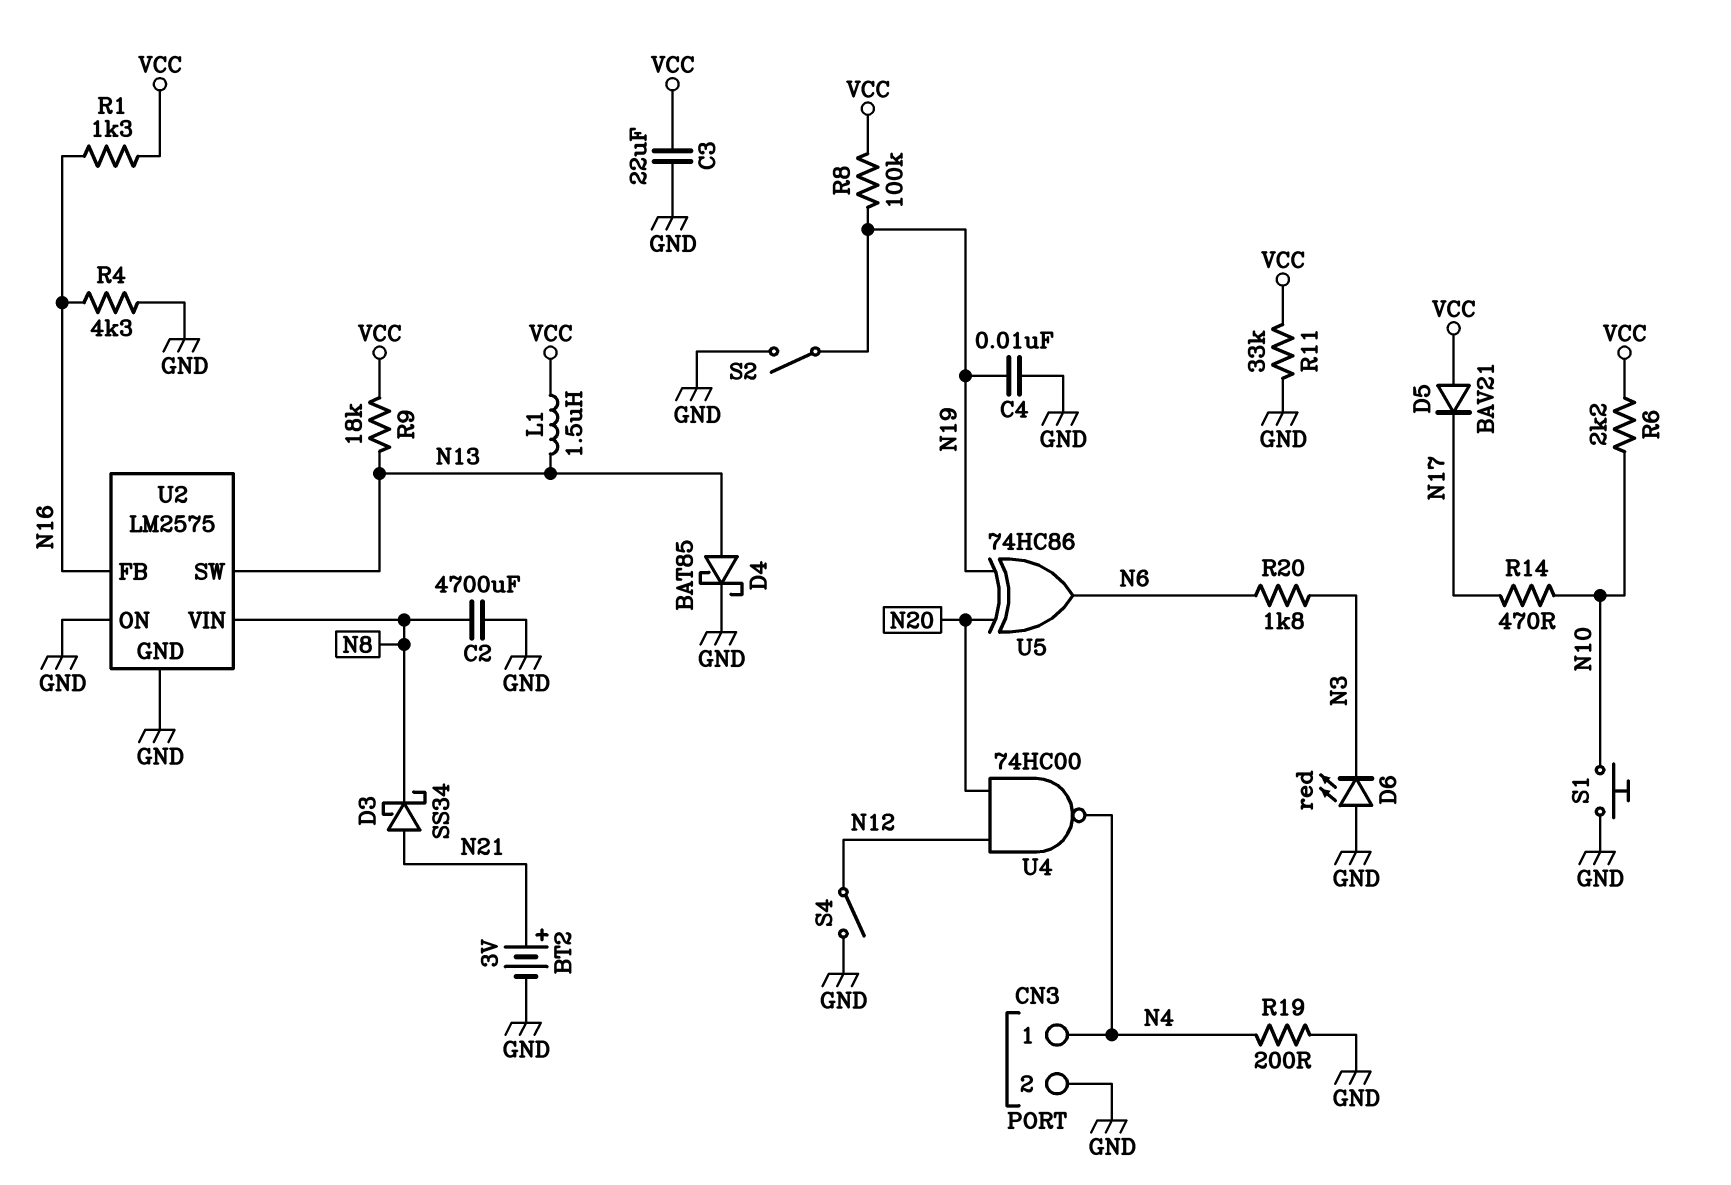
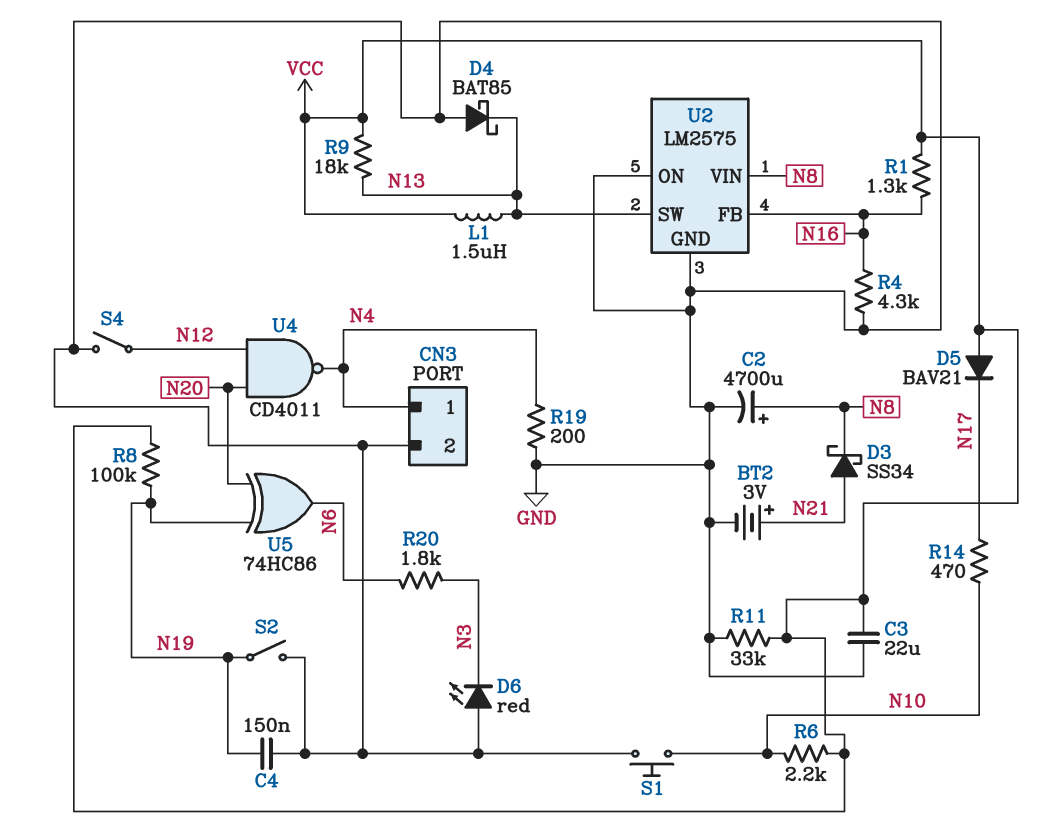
C2: 4700uF (GND, N8) -> 4700uF (plus N8, minus GND)
C4: 10nF (GND, N19) -> 150nF (GND, N19)
D4: schottky BAT85 (A N13, K GND) -> schottky BAT85 (A GND, K N13)
U4: NAND 74HC00 (in N12, in N20, out N4) -> NAND CD4011 (in N12, in N20, out N4)

